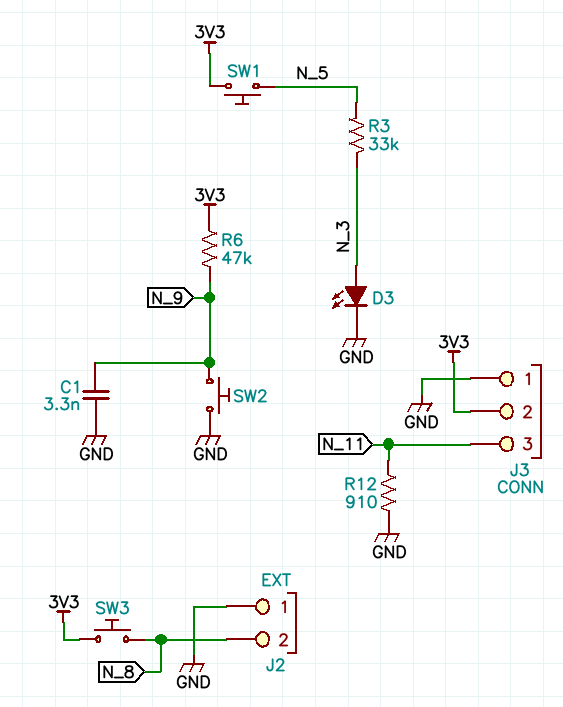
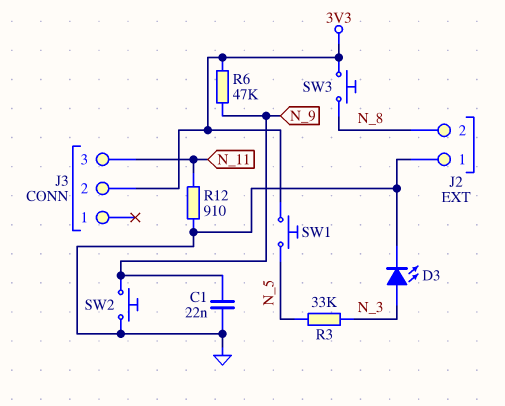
C1: 3.3nF (GND, N_9) -> 22nF (GND, N_9)
J3 pin 1: GND -> none

